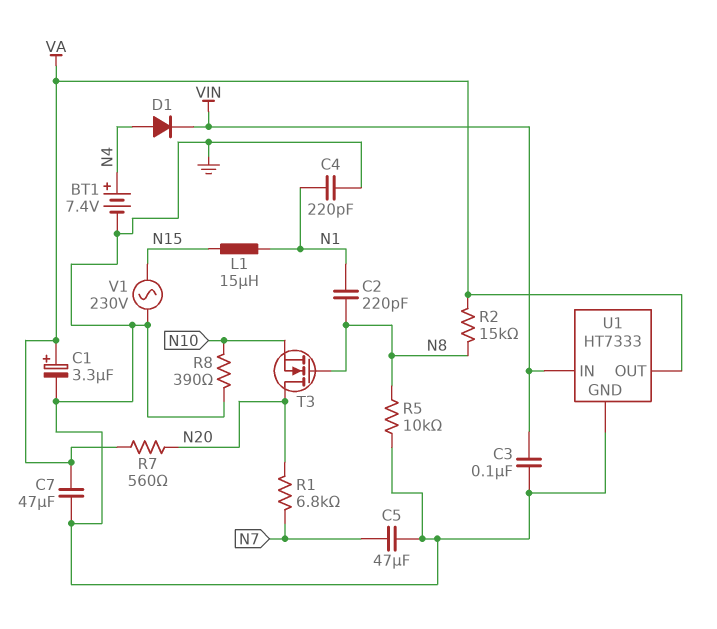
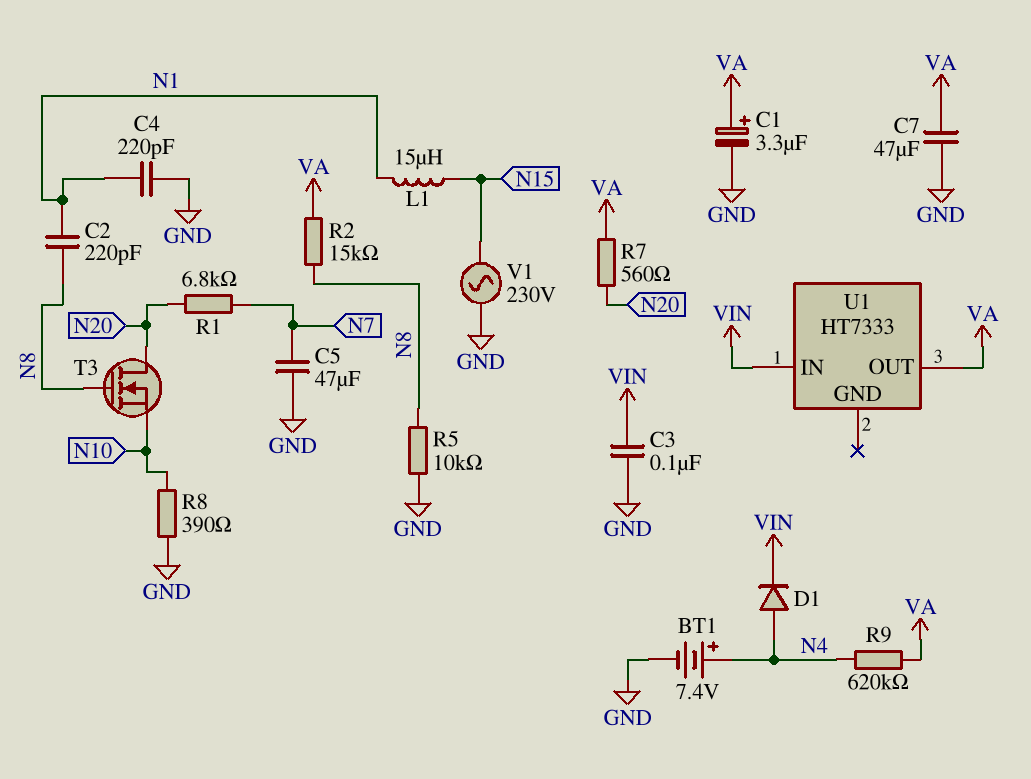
R9: none -> 620k (N4, VA)
U1 pin GND: GND -> none

